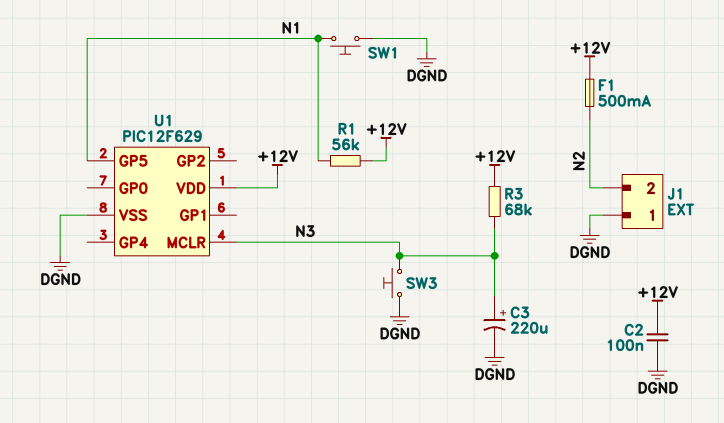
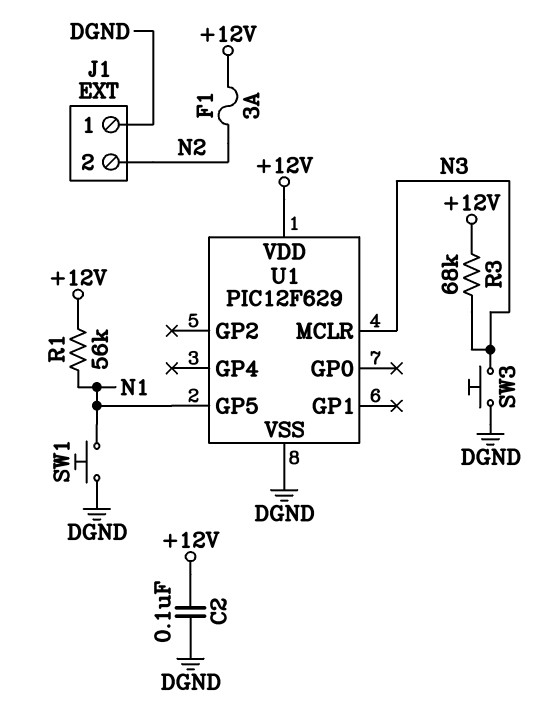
C3: 220uF (plus N3, minus DGND) -> none
F1: 500mA (+12V, N2) -> 3A (+12V, N2)

